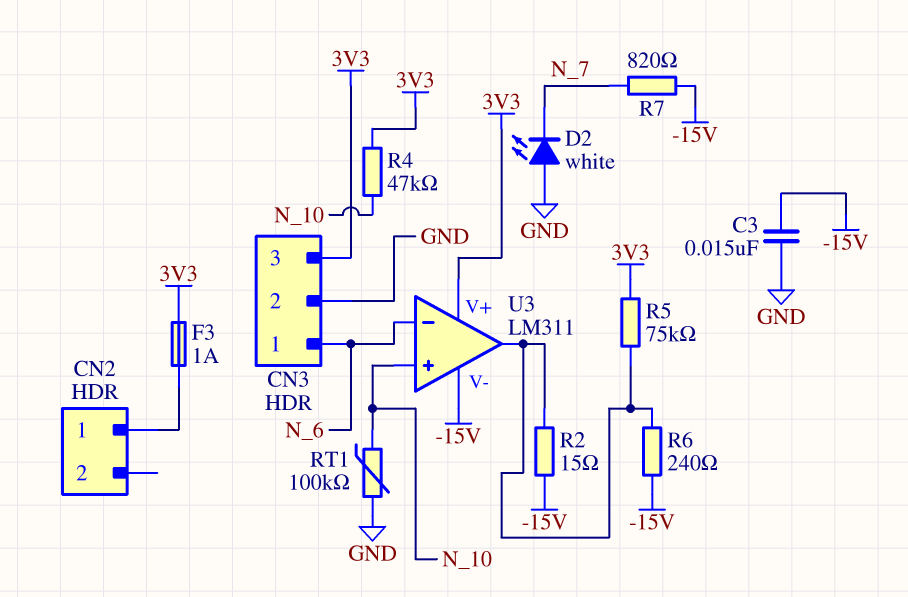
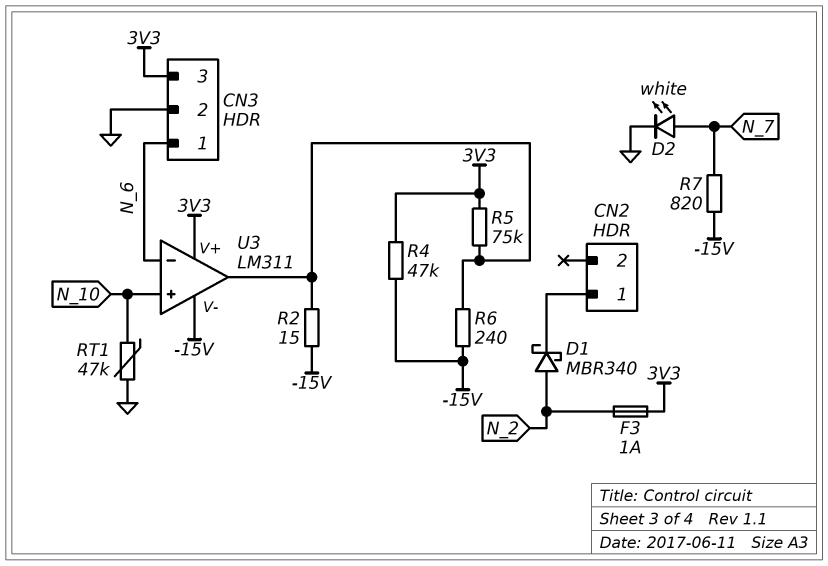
C3: 15nF (-15V, GND) -> none
D1: none -> schottky MBR340 (A N_2, K CN2/1)
D2: LED white (A GND, K N_7) -> LED white (A N_7, K GND)
F3: 1A (3V3, CN2/1) -> 1A (3V3, N_2)
R4: 47k (3V3, N_10) -> 47k (-15V, 3V3)
RT1: 100k (GND, N_10) -> 47k (GND, N_10)

